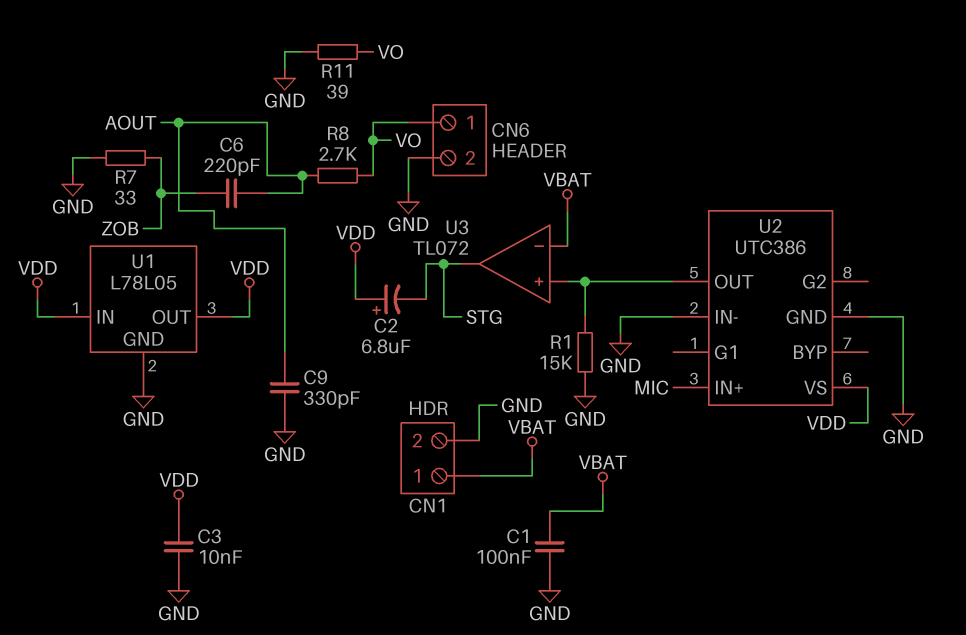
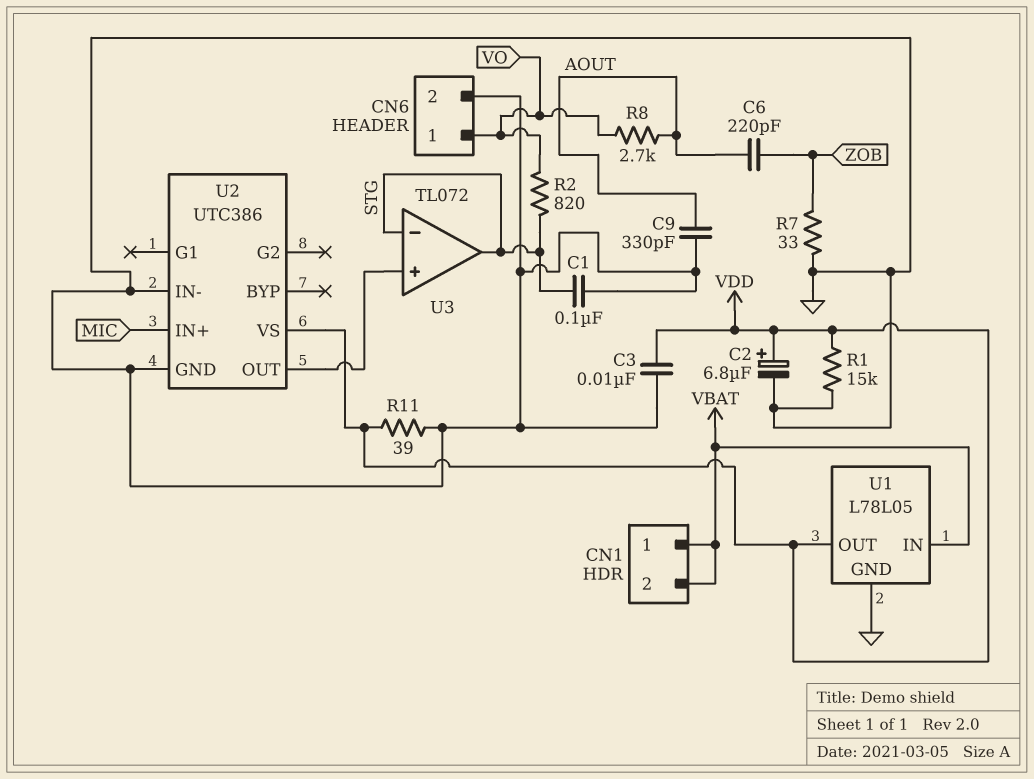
C1: 100nF (GND, VBAT) -> 100nF (GND, STG)
C2: 6.8uF (plus VDD, minus STG) -> 6.8uF (plus VDD, minus GND)
CN1 pin 2: GND -> VBAT
R1: 15k (GND, U2/OUT) -> 15k (GND, VDD)
R2: none -> 820 (STG, VO)
R11: 39 (GND, VO) -> 39 (GND, VDD)
U1 pin IN: VDD -> VBAT
U3 pin in-: VBAT -> STG

